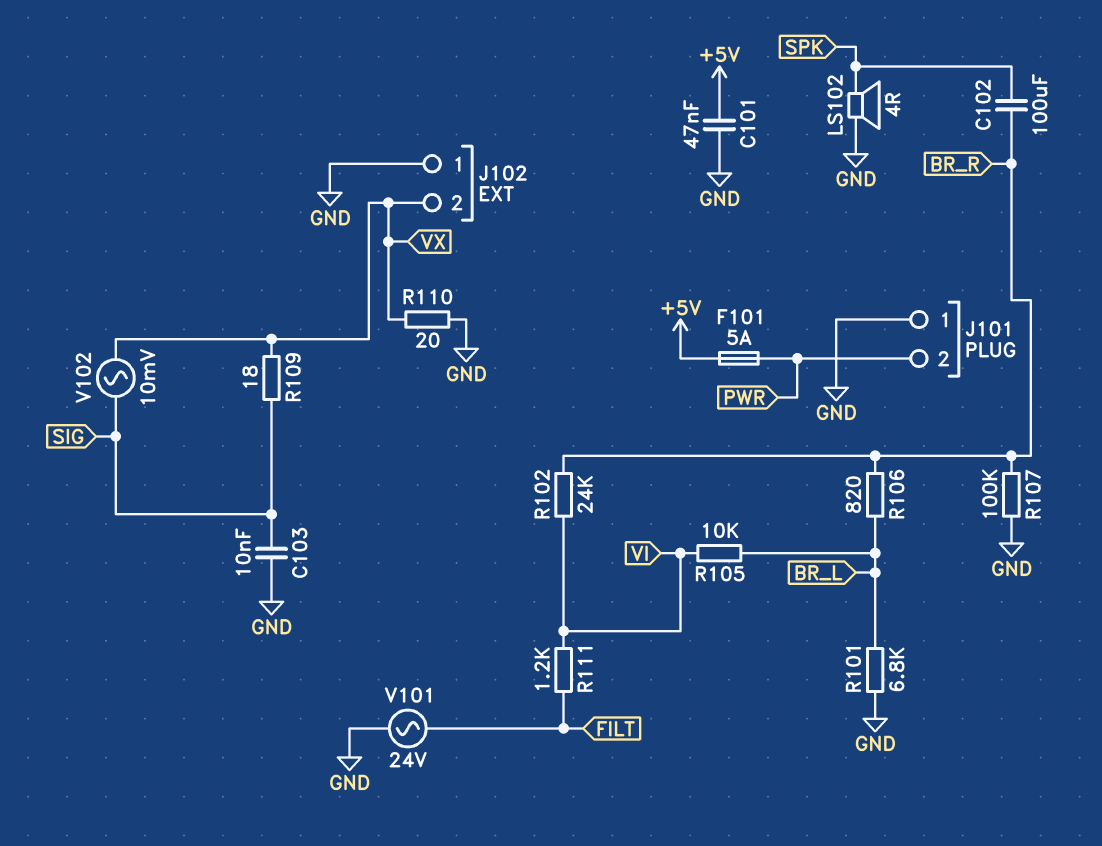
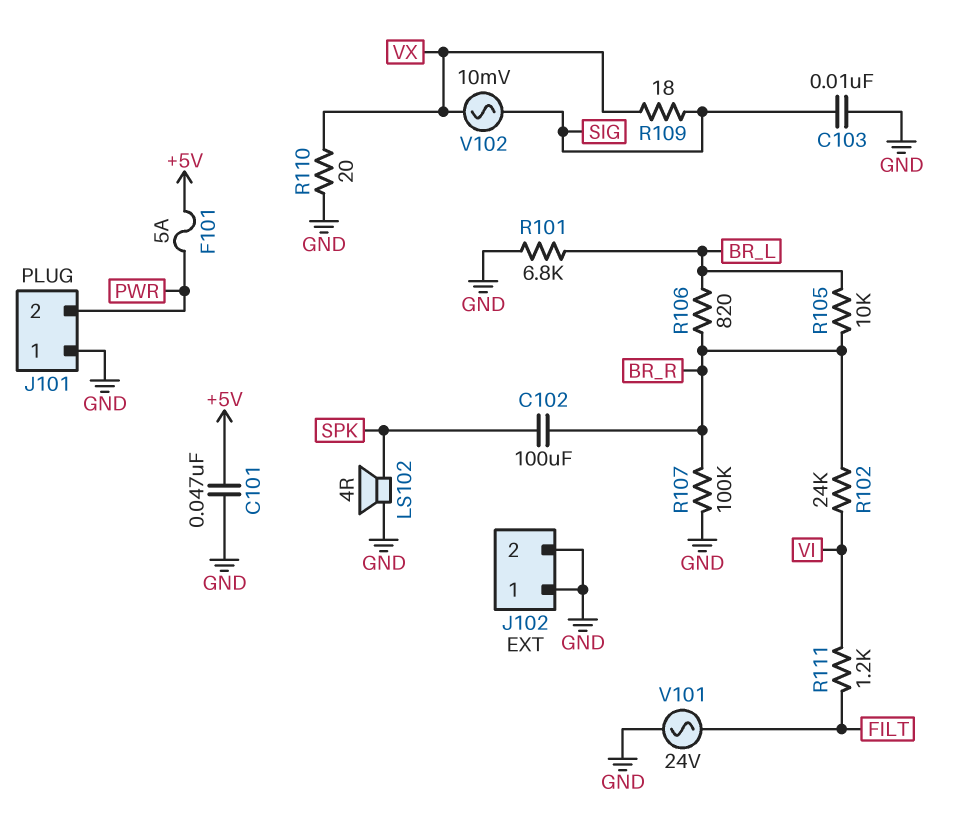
J102 pin 2: VX -> GND
R105: 10k (BR_L, VI) -> 10k (BR_L, BR_R)

